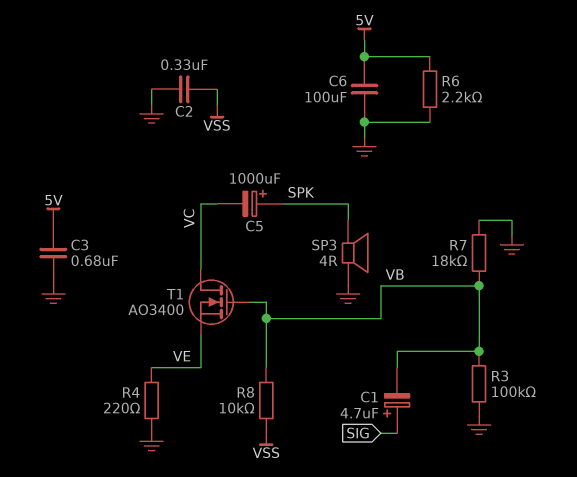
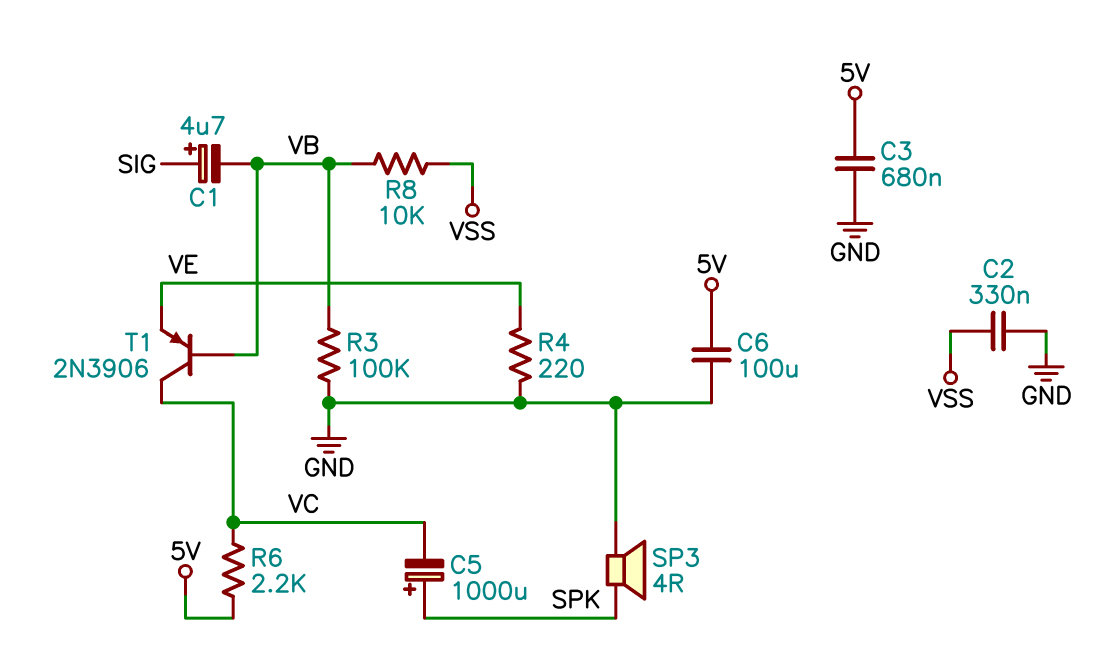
R6: 2.2k (5V, GND) -> 2.2k (5V, VC)
R7: 18k (GND, VB) -> none
T1: NMOS AO3400 (G VB, D VC, S VE) -> PNP 2N3906 (B VB, C VC, E VE)

